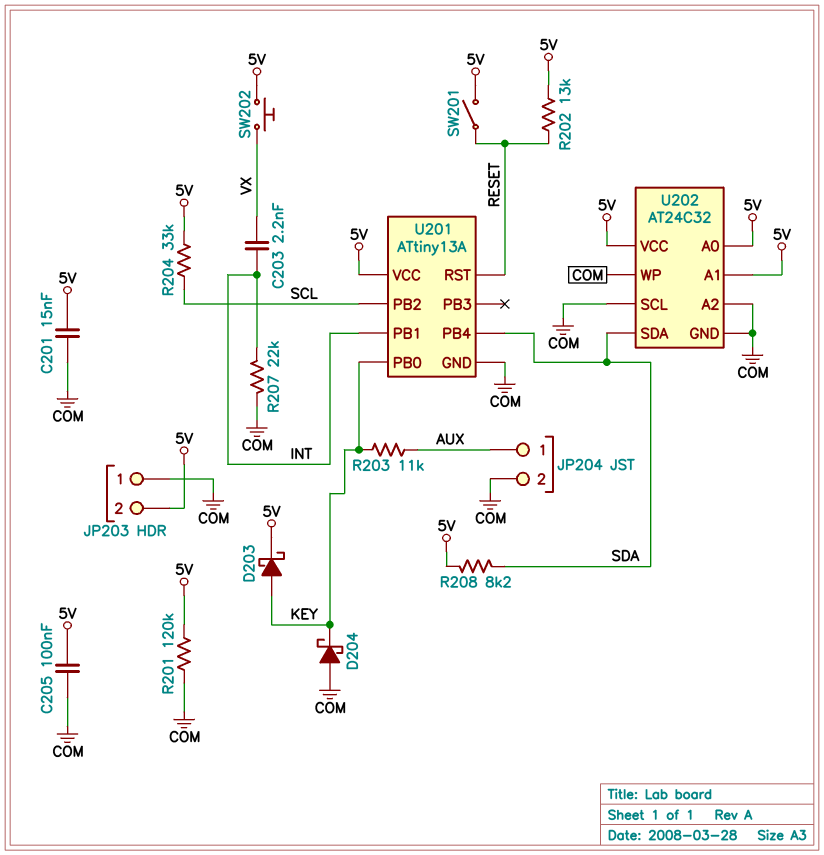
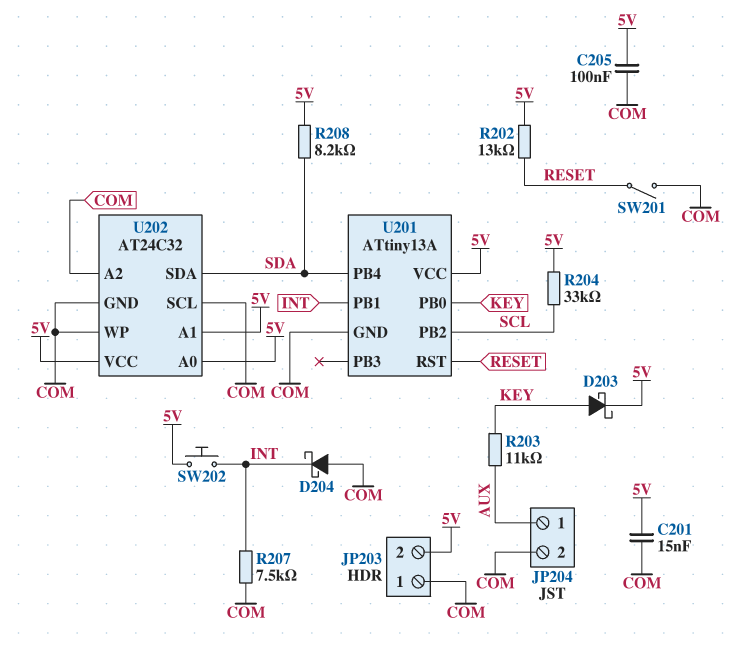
C203: 2.2nF (INT, VX) -> none
D204: schottky (A COM, K KEY) -> schottky (A COM, K INT)
R201: 120k (5V, COM) -> none
R207: 22k (COM, INT) -> 7.5k (COM, INT)
SW201: switch (5V, RESET) -> switch (COM, RESET)
SW202: button (5V, VX) -> button (5V, INT)

